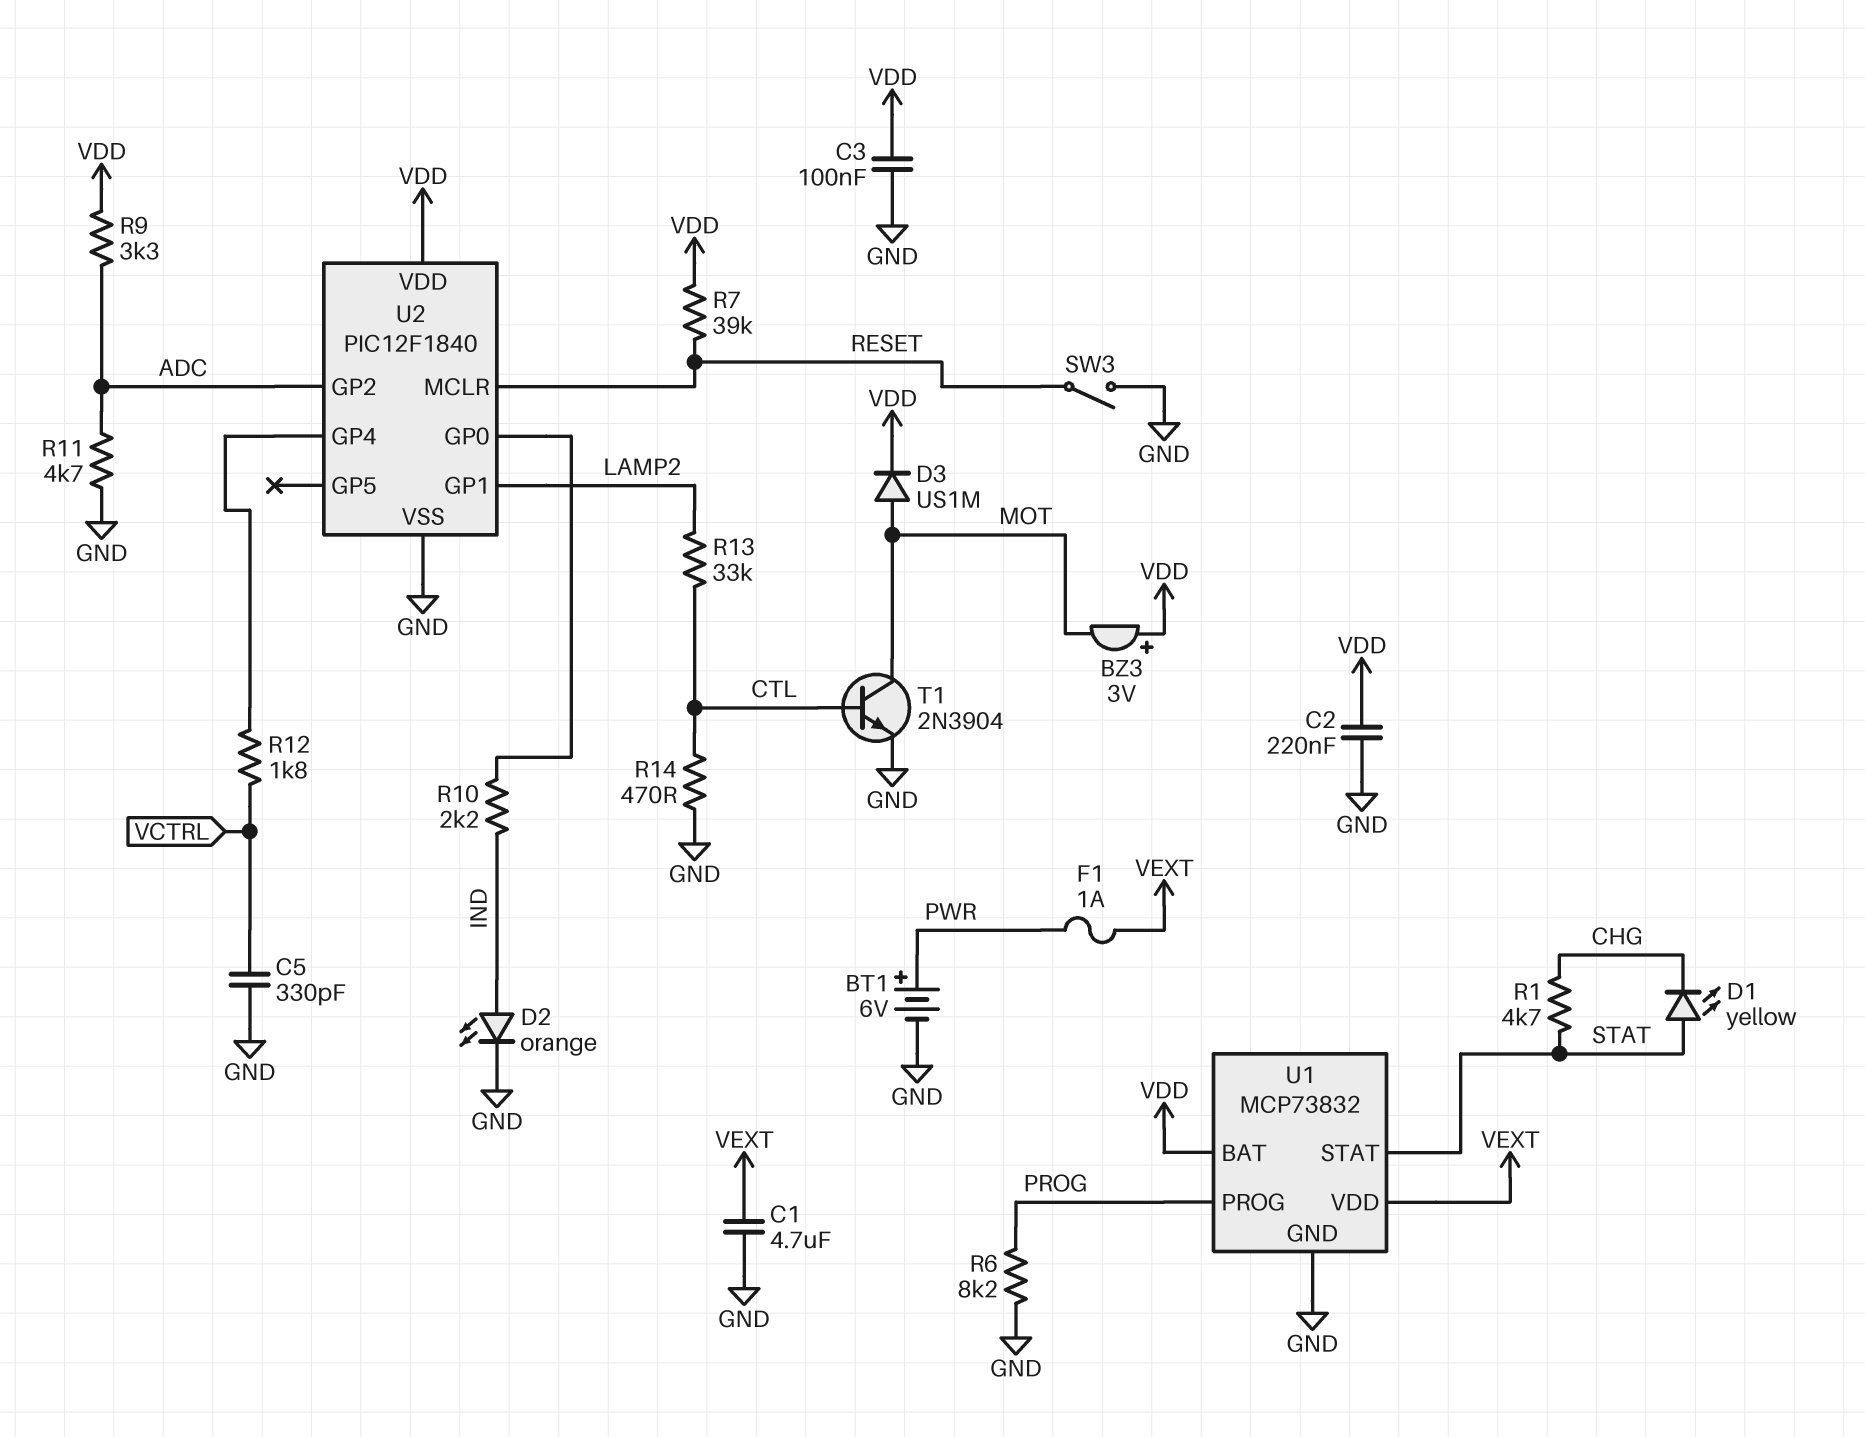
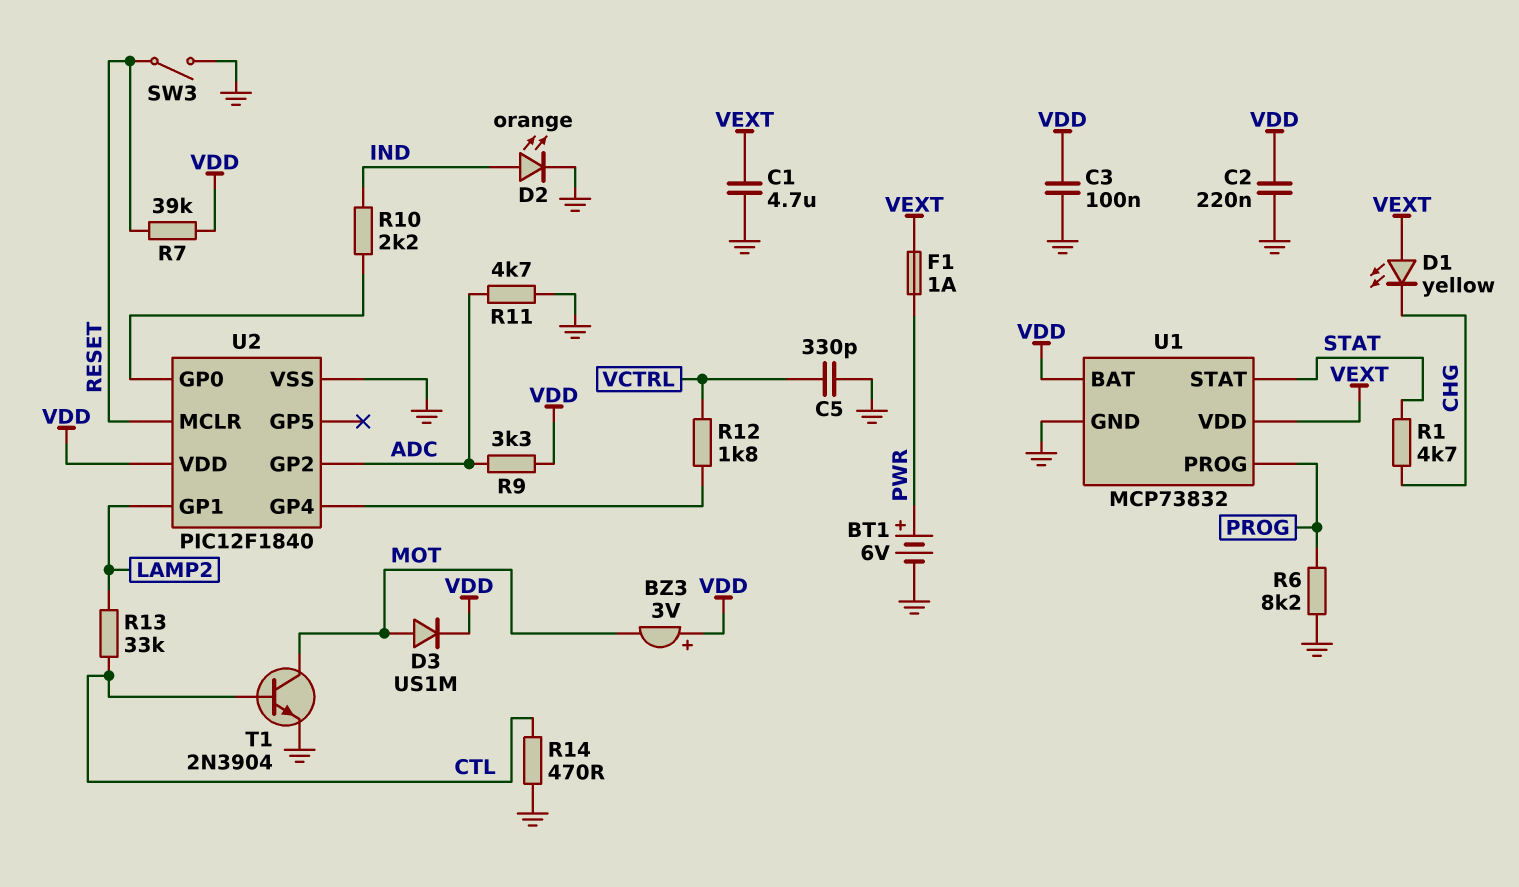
D1: LED yellow (A STAT, K CHG) -> LED yellow (A VEXT, K CHG)

